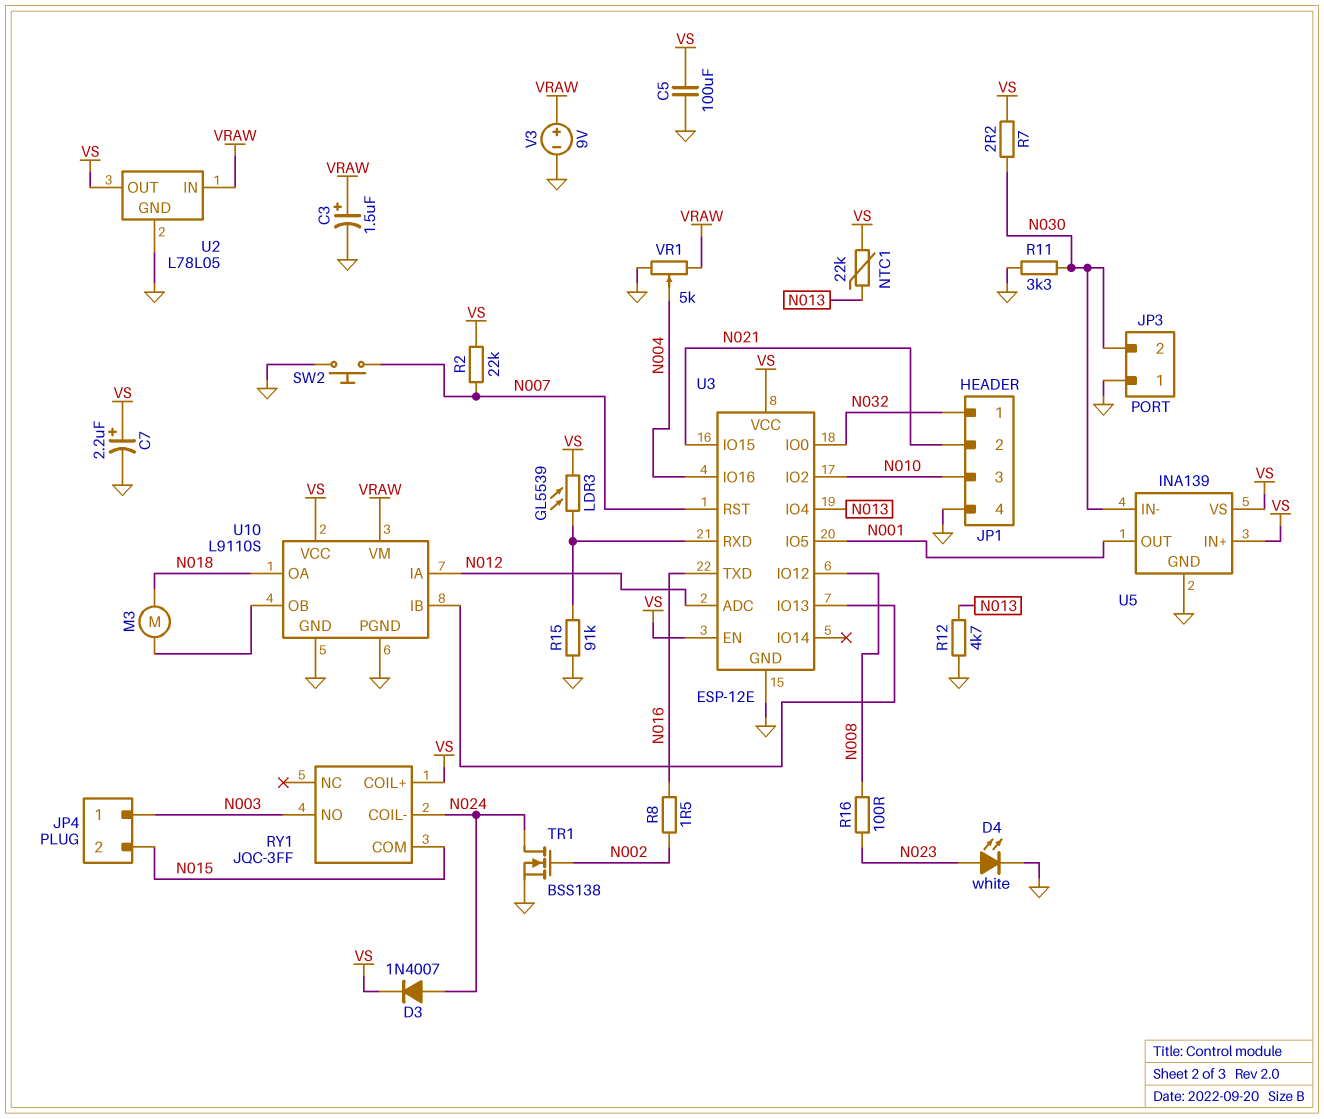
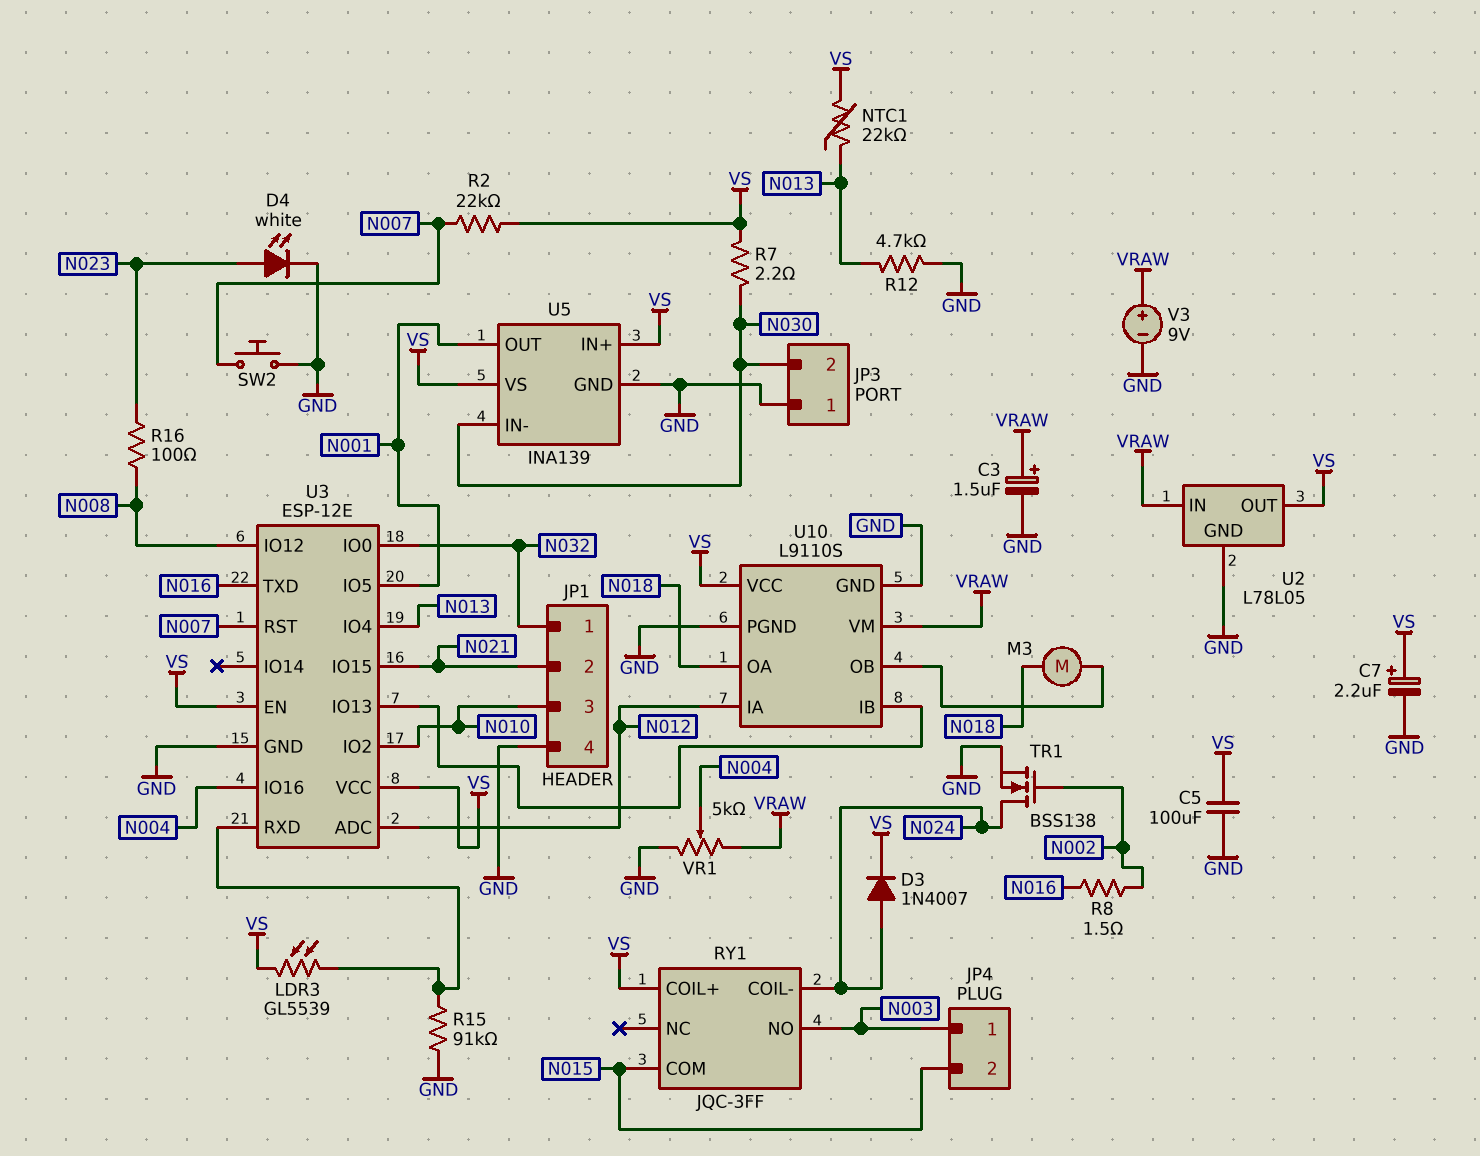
R11: 3.3k (GND, N030) -> none

